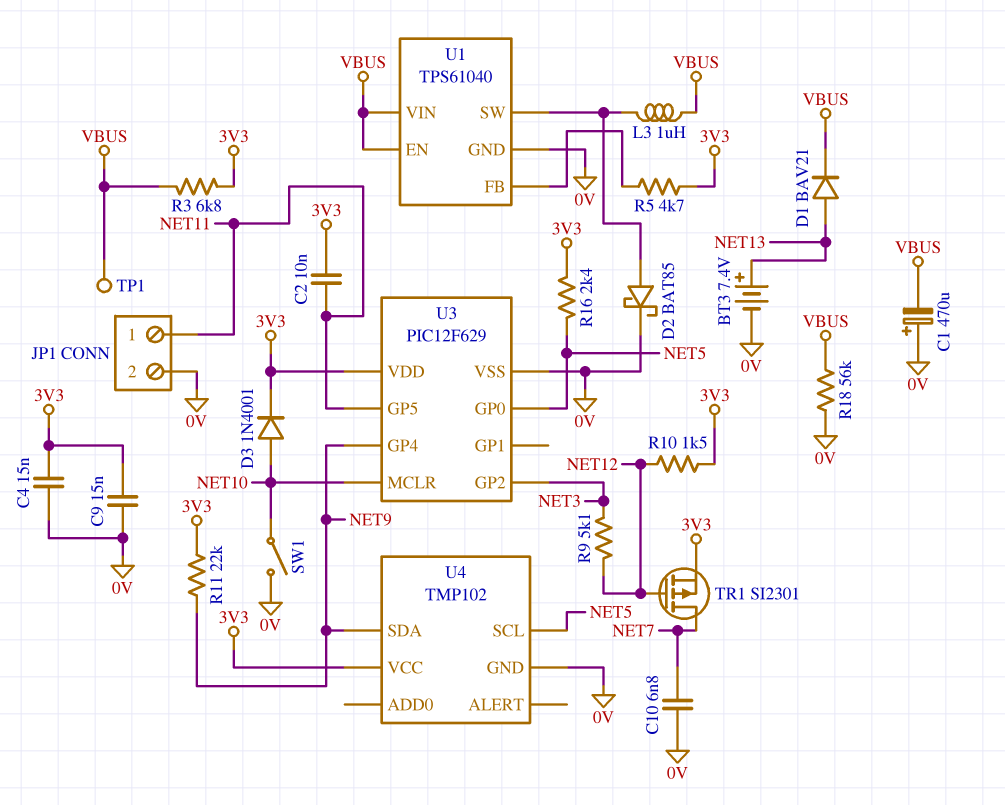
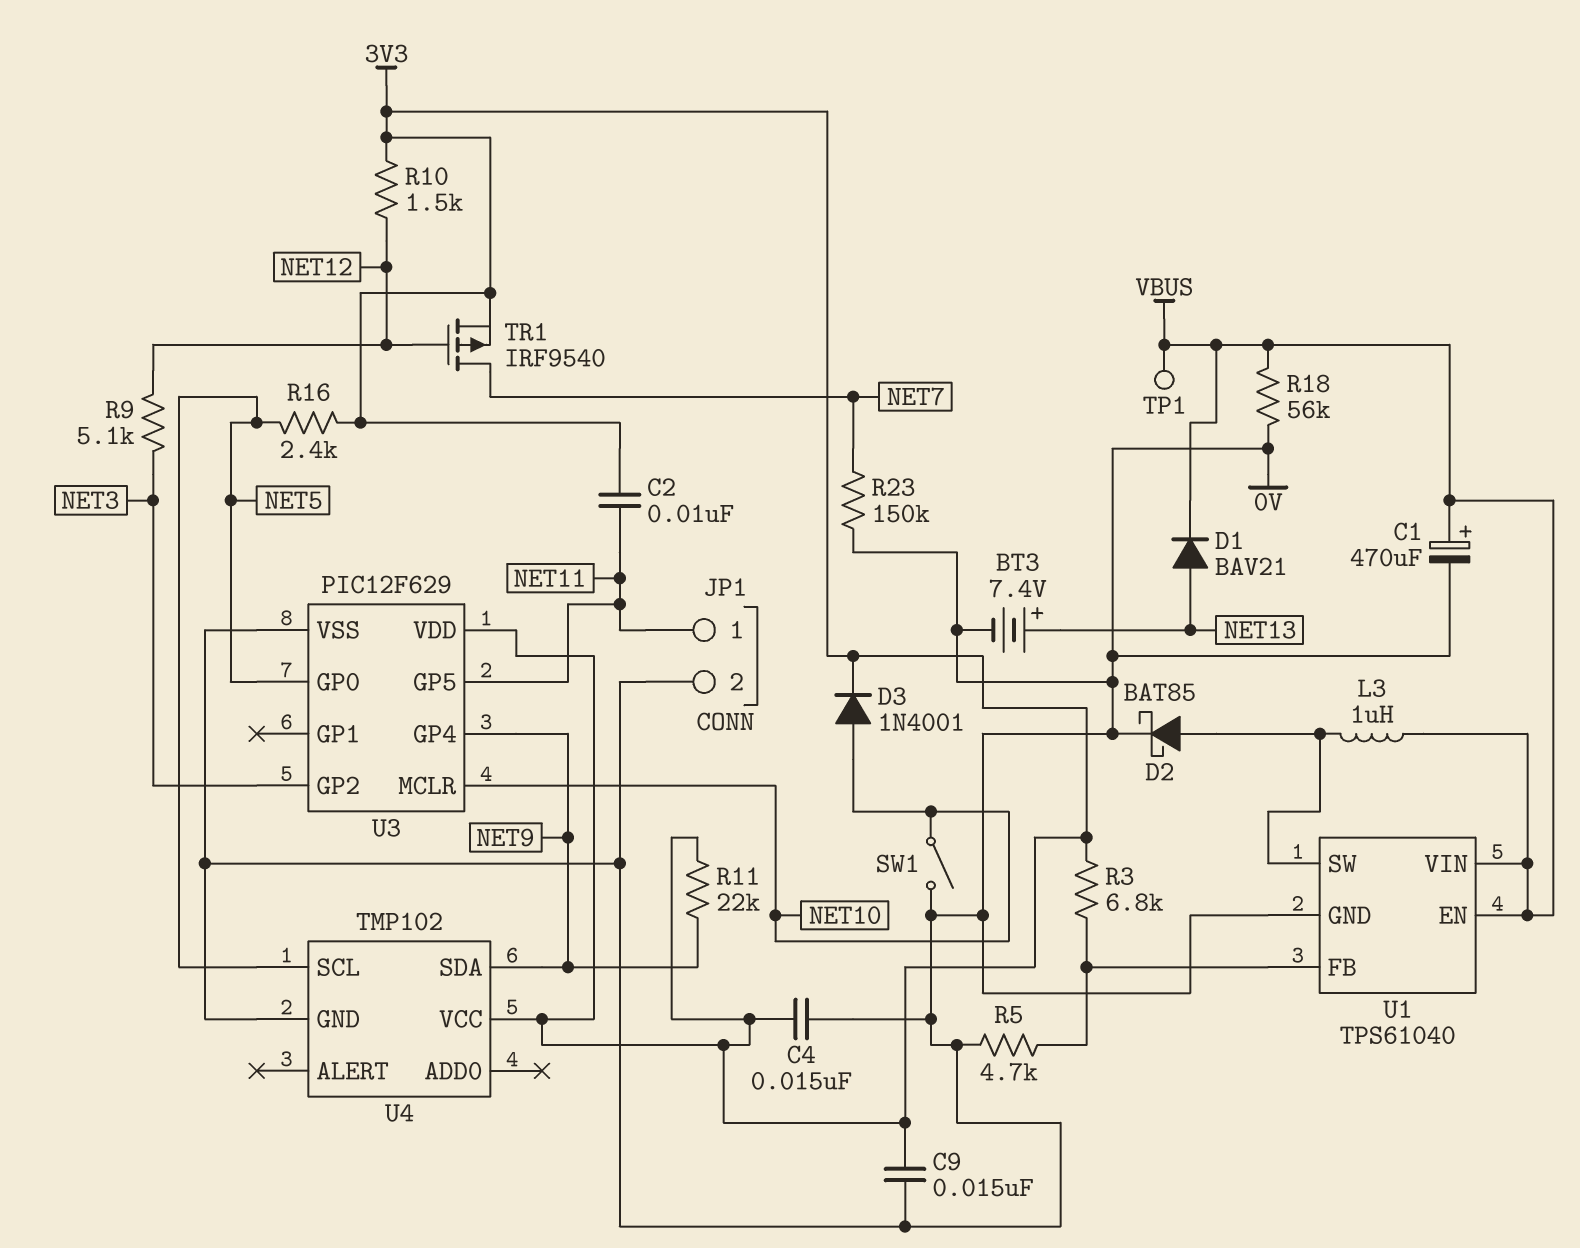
C1: 470uF (plus 0V, minus VBUS) -> 470uF (plus VBUS, minus 0V)
C10: 6.8nF (0V, NET7) -> none
R3: 6.8k (3V3, VBUS) -> 6.8k (3V3, U1/FB)
R5: 4.7k (3V3, U1/FB) -> 4.7k (0V, U1/FB)
R23: none -> 150k (0V, NET7)
TR1: PMOS SI2301 (G NET12, D NET7, S 3V3) -> PMOS IRF9540 (G NET12, D NET7, S 3V3)

